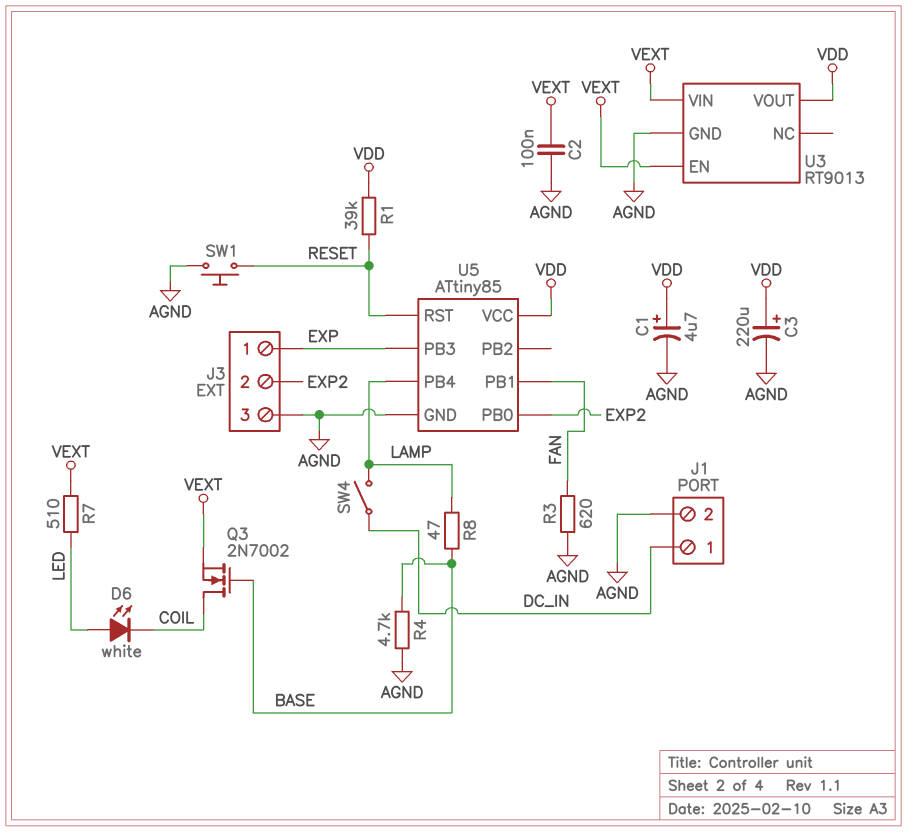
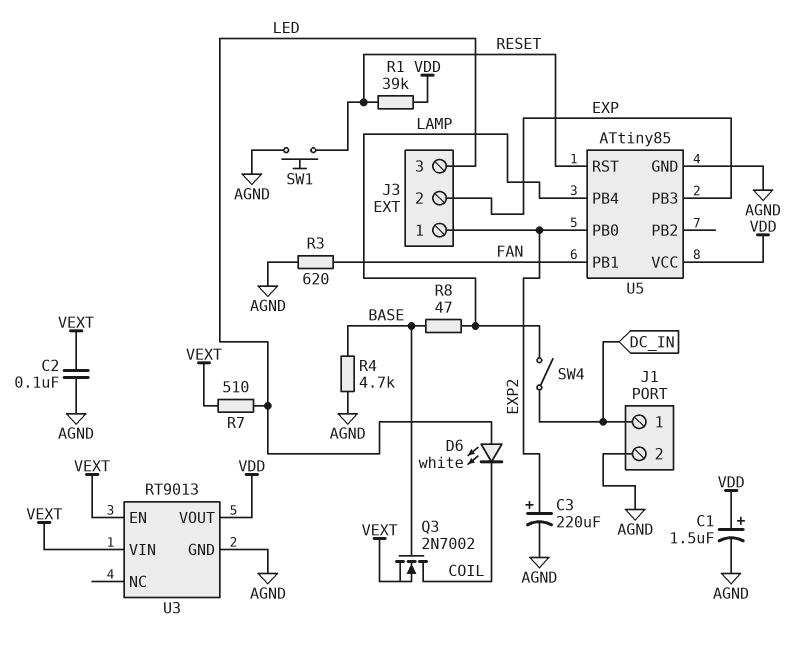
C1: 4.7uF (plus VDD, minus AGND) -> 1.5uF (plus VDD, minus AGND)
C3: 220uF (plus VDD, minus AGND) -> 220uF (plus EXP2, minus AGND)
J3 pin 1: EXP -> EXP2
J3 pin 2: EXP2 -> EXP
J3 pin 3: AGND -> LED

